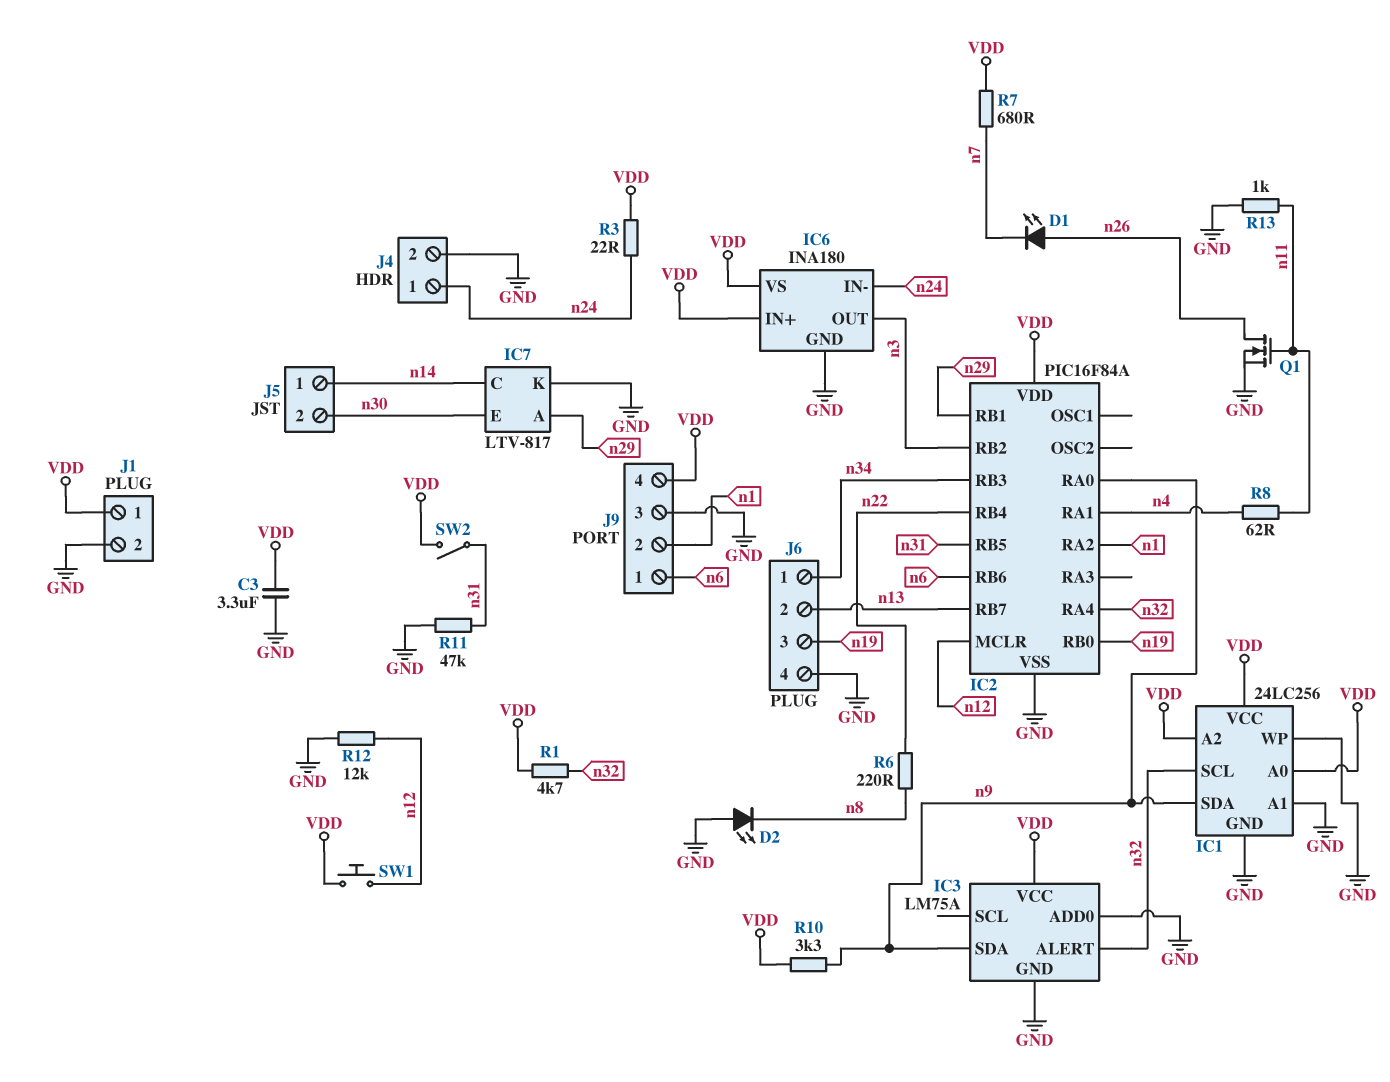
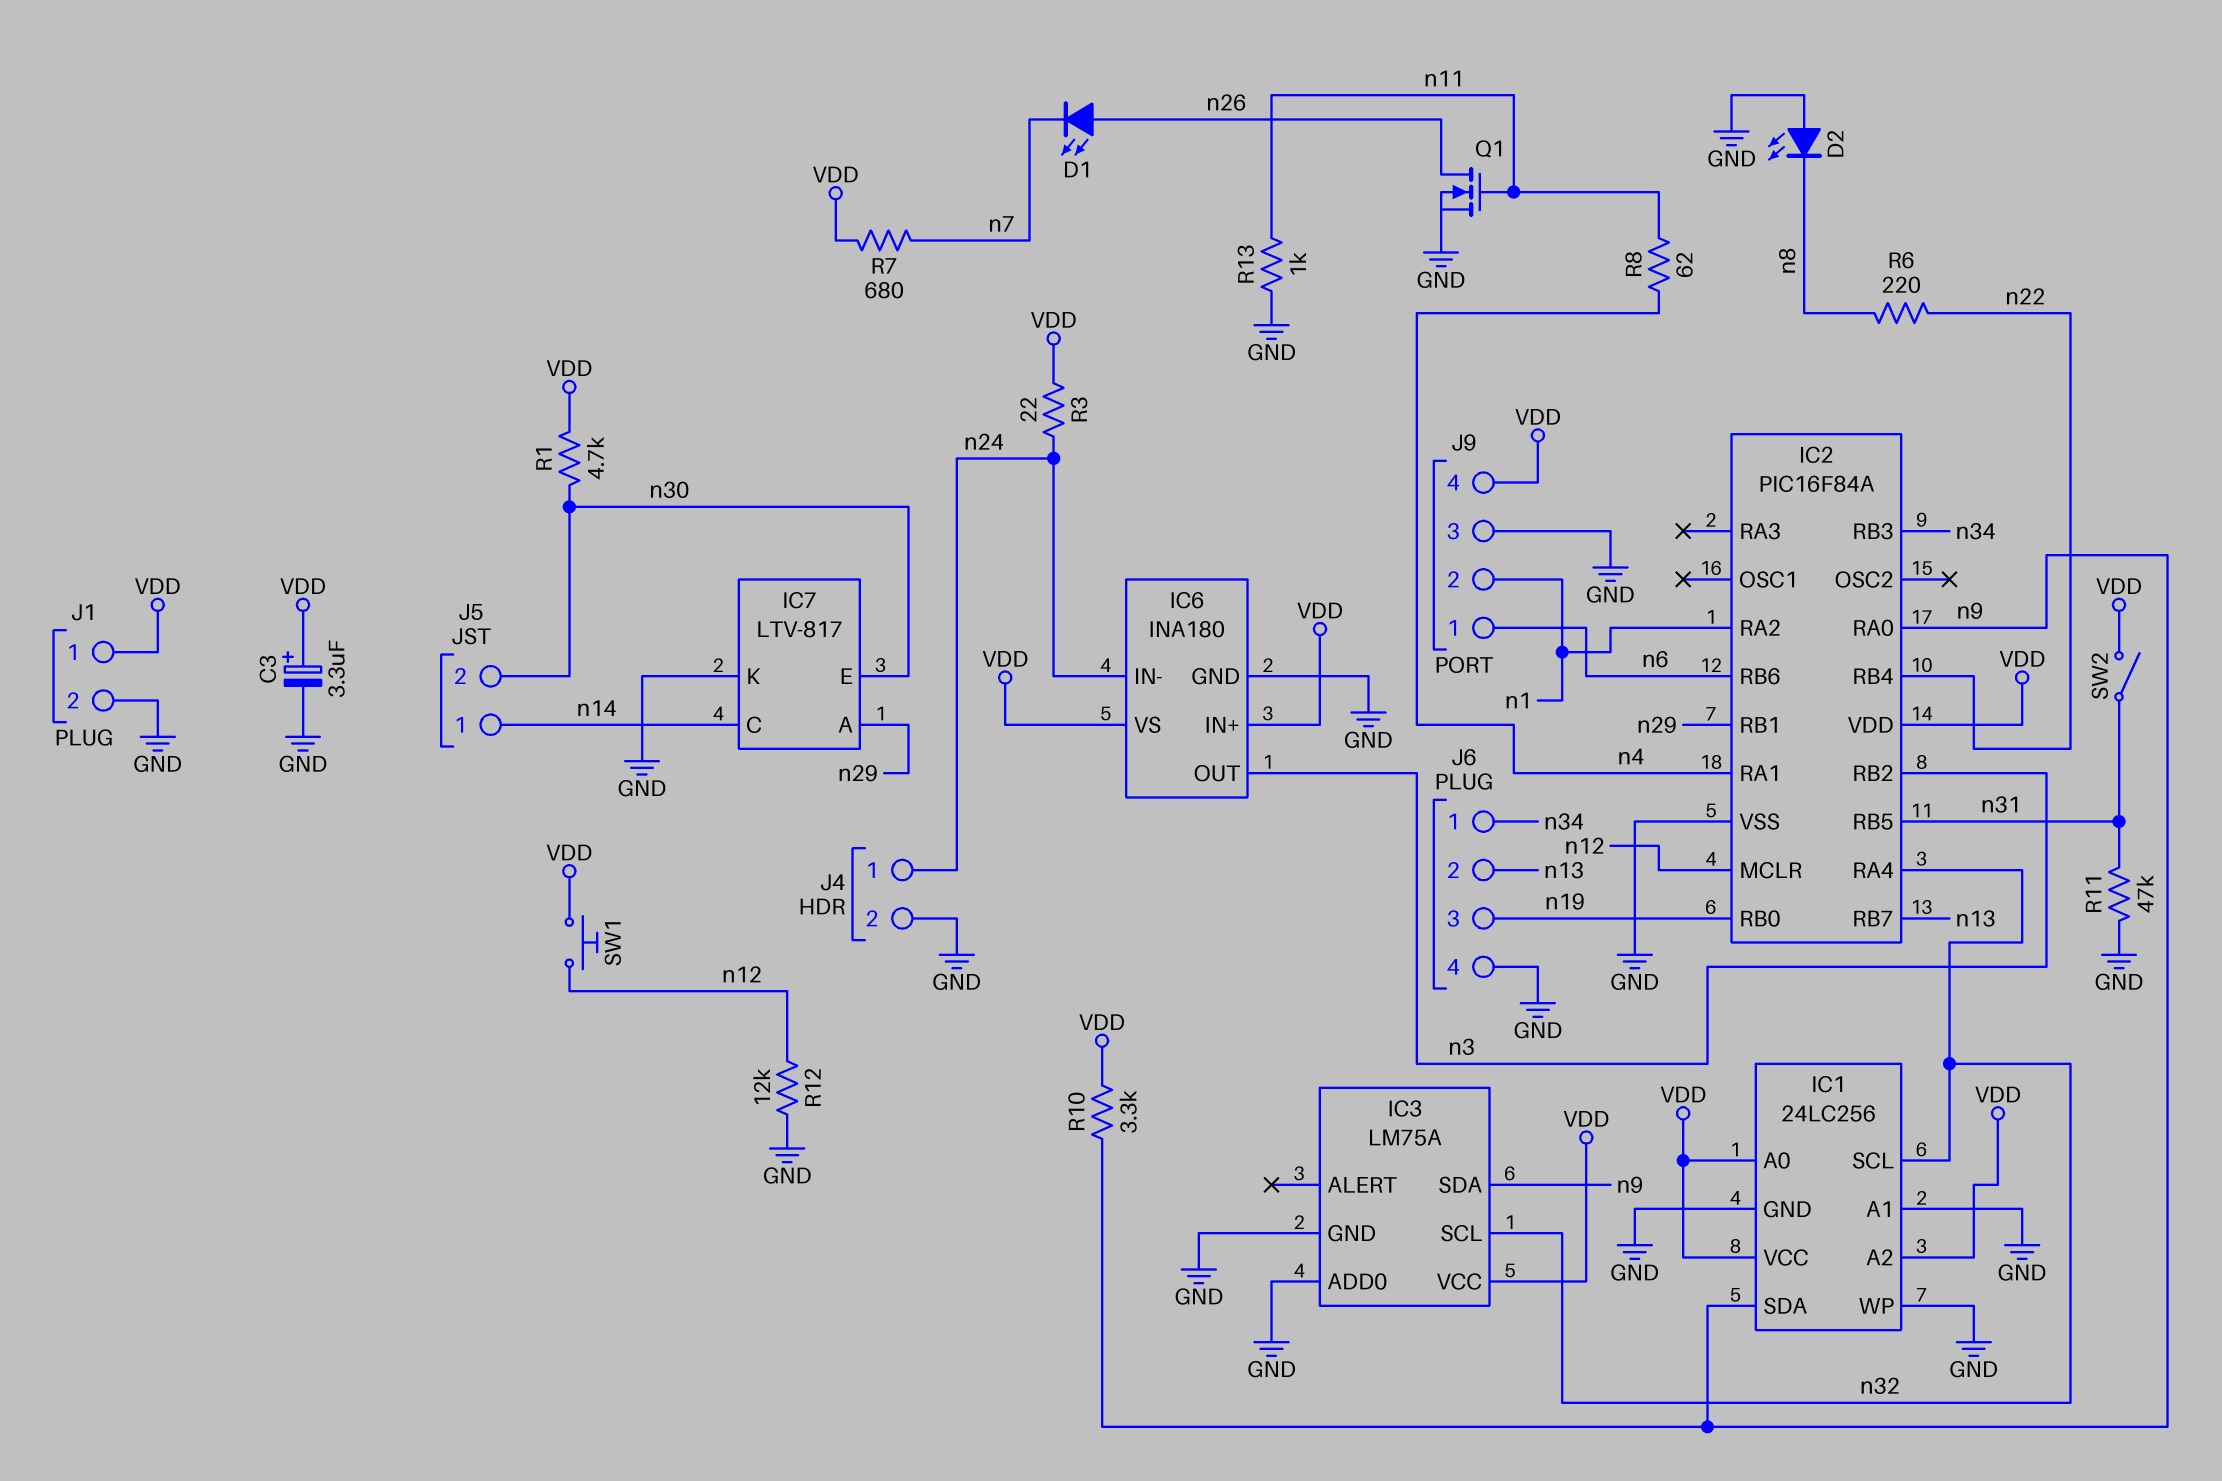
C3: 3.3uF (GND, VDD) -> 3.3uF (plus VDD, minus GND)
IC3 pin ALERT: n32 -> none
IC3 pin SCL: none -> n32
R1: 4.7k (VDD, n32) -> 4.7k (VDD, n30)

